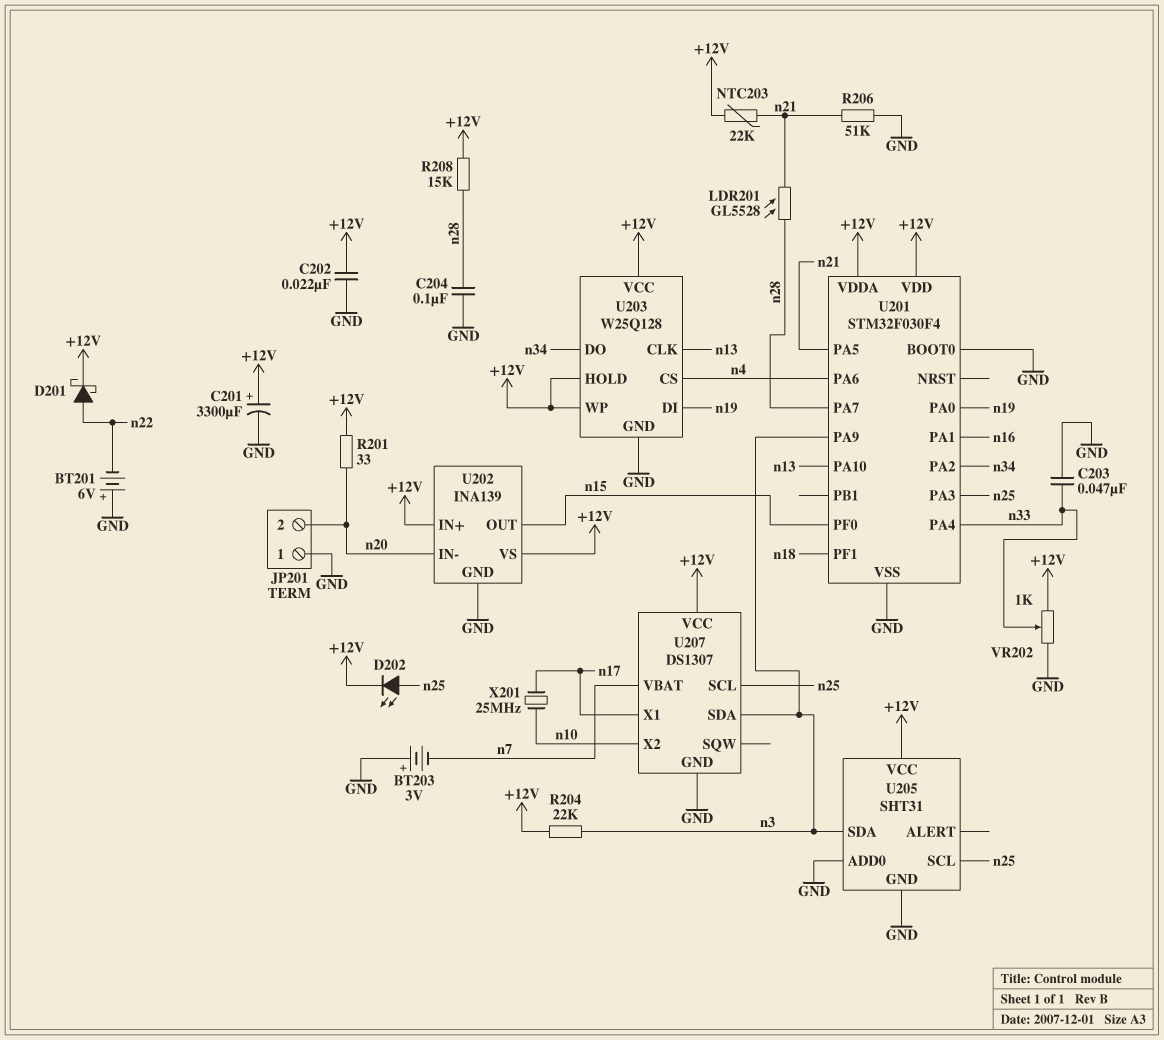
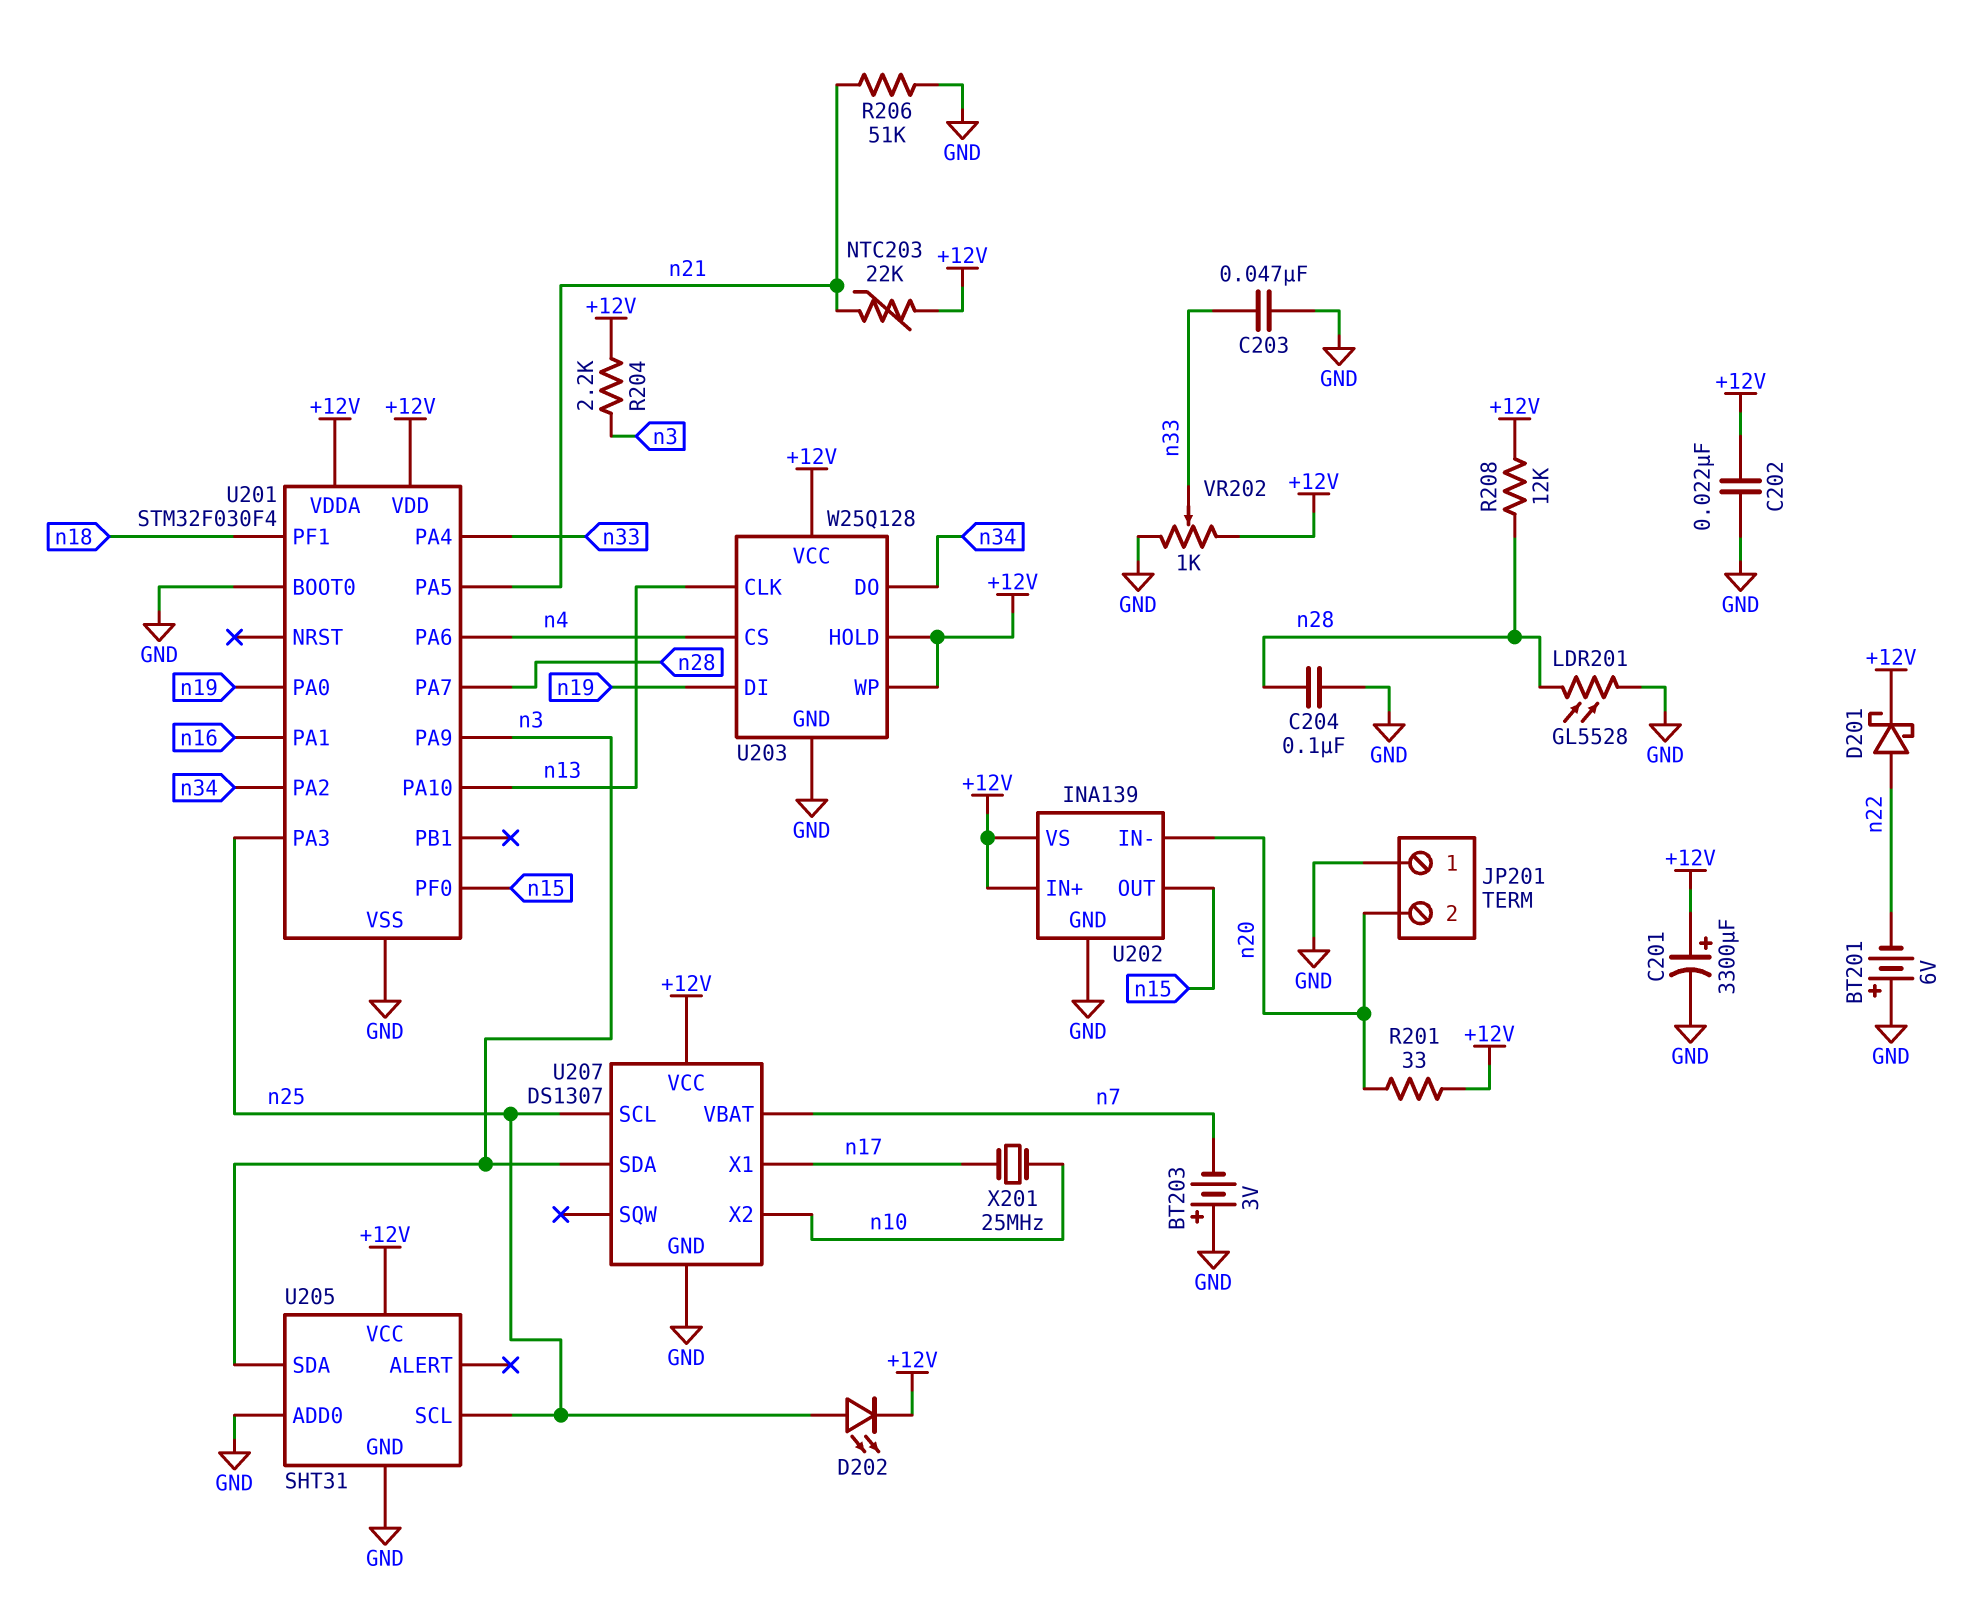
LDR201: GL5528 (n21, n28) -> GL5528 (GND, n28)
R204: 22k (+12V, n3) -> 2.2k (+12V, n3)
R208: 15k (+12V, n28) -> 12k (+12V, n28)

